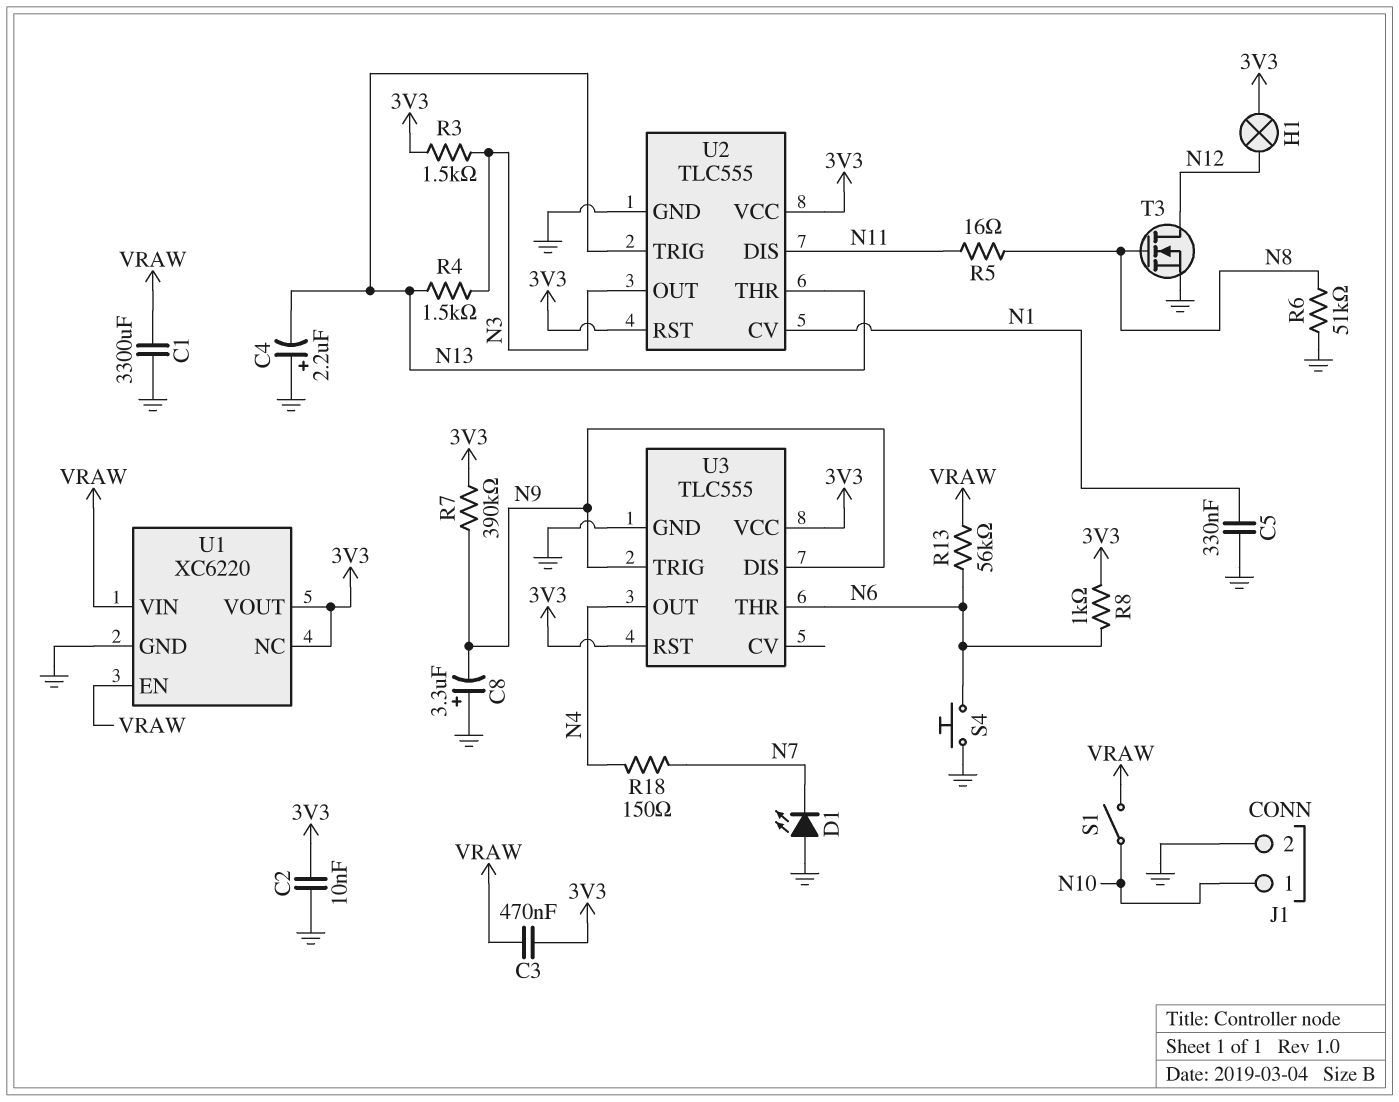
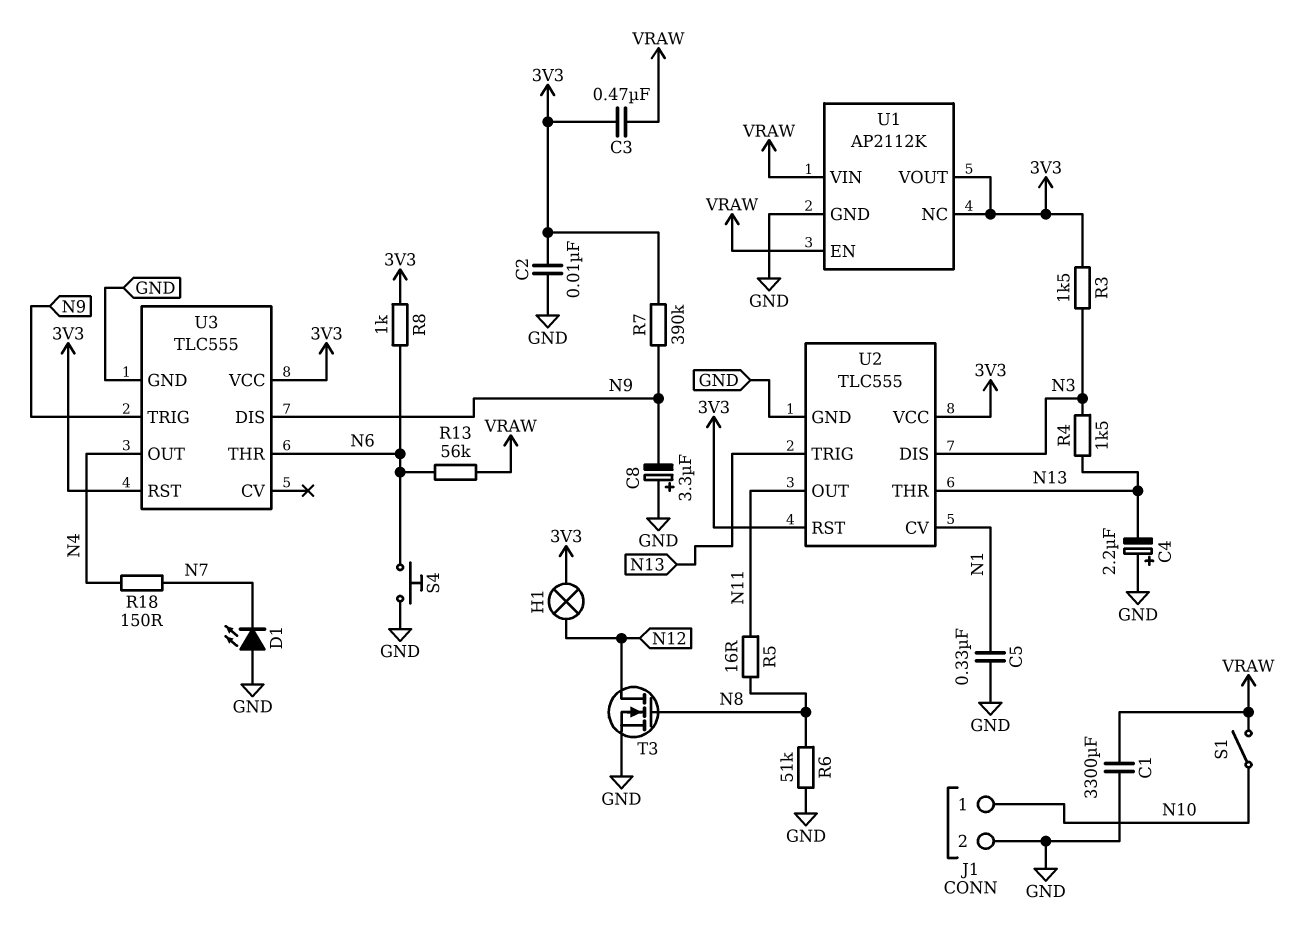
U1: XC6220 -> AP2112K
U2 pin DIS: N11 -> N3
U2 pin OUT: N3 -> N11

